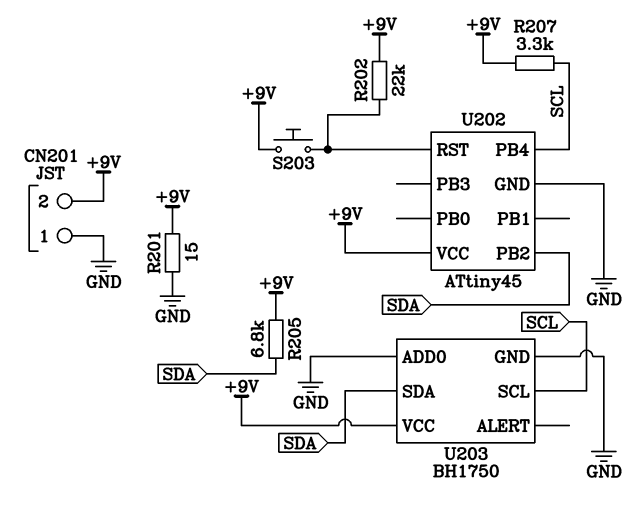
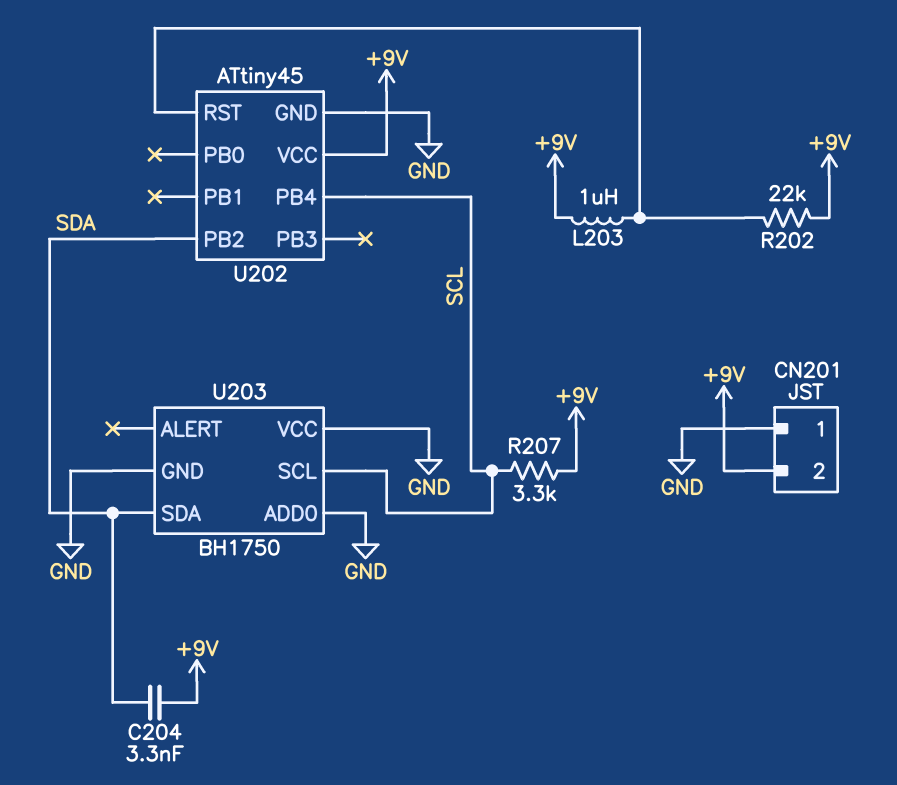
C204: none -> 3.3nF (+9V, SDA)
L203: none -> 1uH (+9V, U202/RST)
R201: 15 (+9V, GND) -> none
R205: 6.8k (+9V, SDA) -> none
S203: button (+9V, U202/RST) -> none
U203 pin VCC: +9V -> GND

